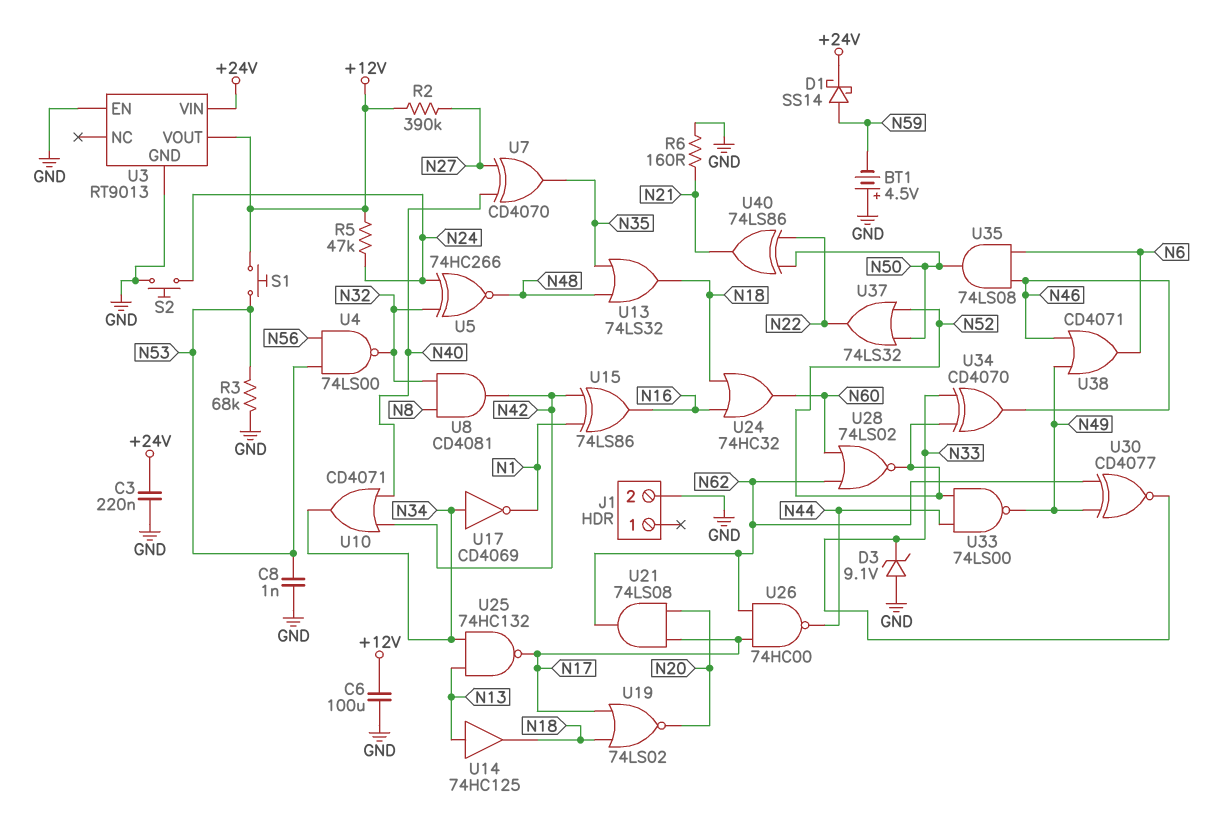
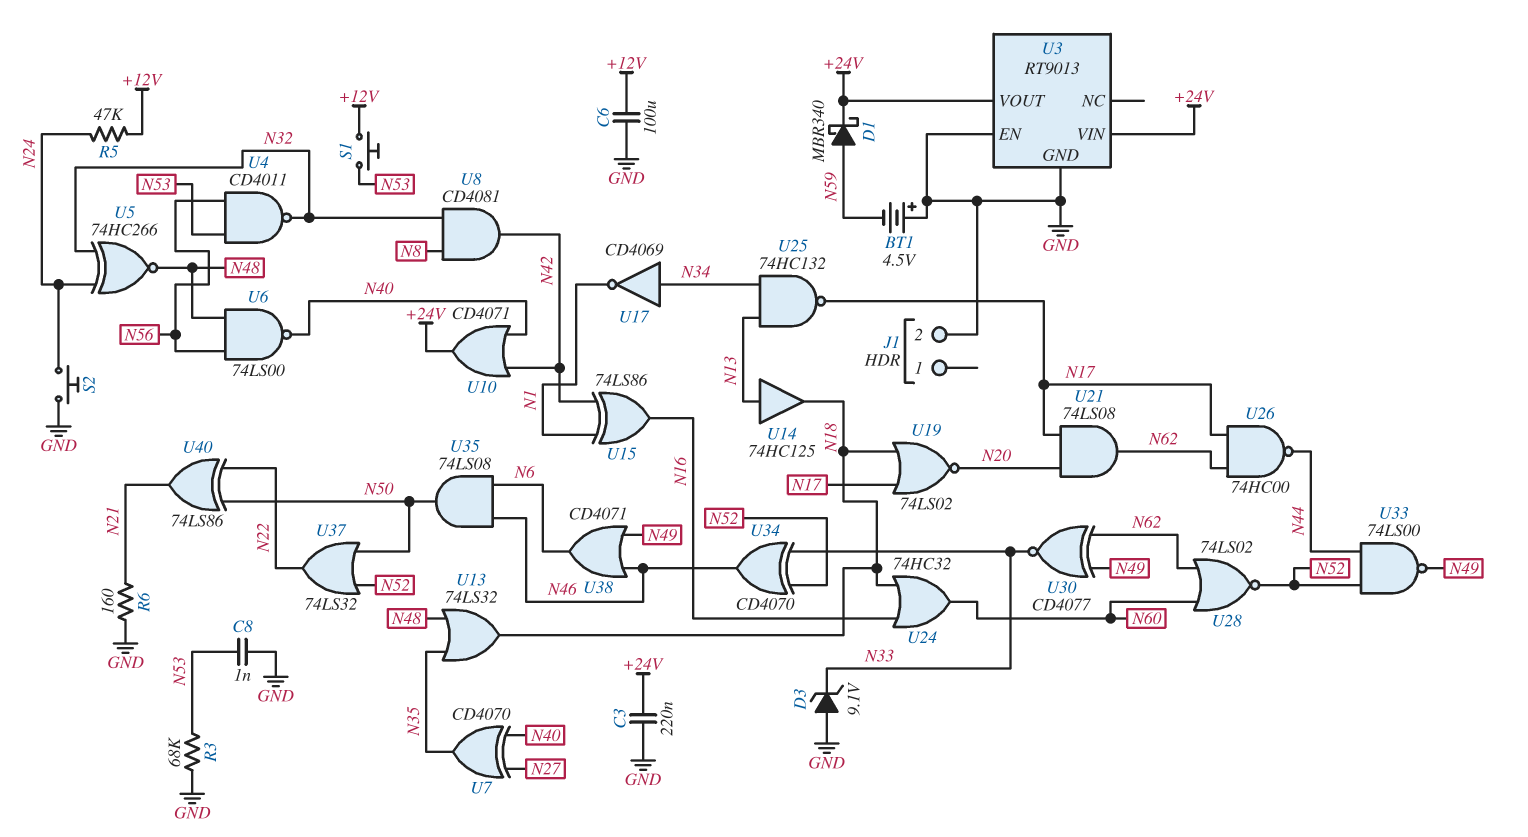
D1: schottky SS14 (A N59, K +24V) -> schottky MBR340 (A N59, K +24V)
R2: 390k (+12V, N27) -> none
U3 pin VOUT: +12V -> +24V
U4: NAND 74LS00 (in N53, in N56, out N32) -> NAND CD4011 (in N53, in N56, out N32)
U6: none -> NAND 74LS00 (in N48, in N56, out N40)
U10: OR CD4071 (in N40, in N42, out N34) -> OR CD4071 (in N40, in N42, out +24V)

